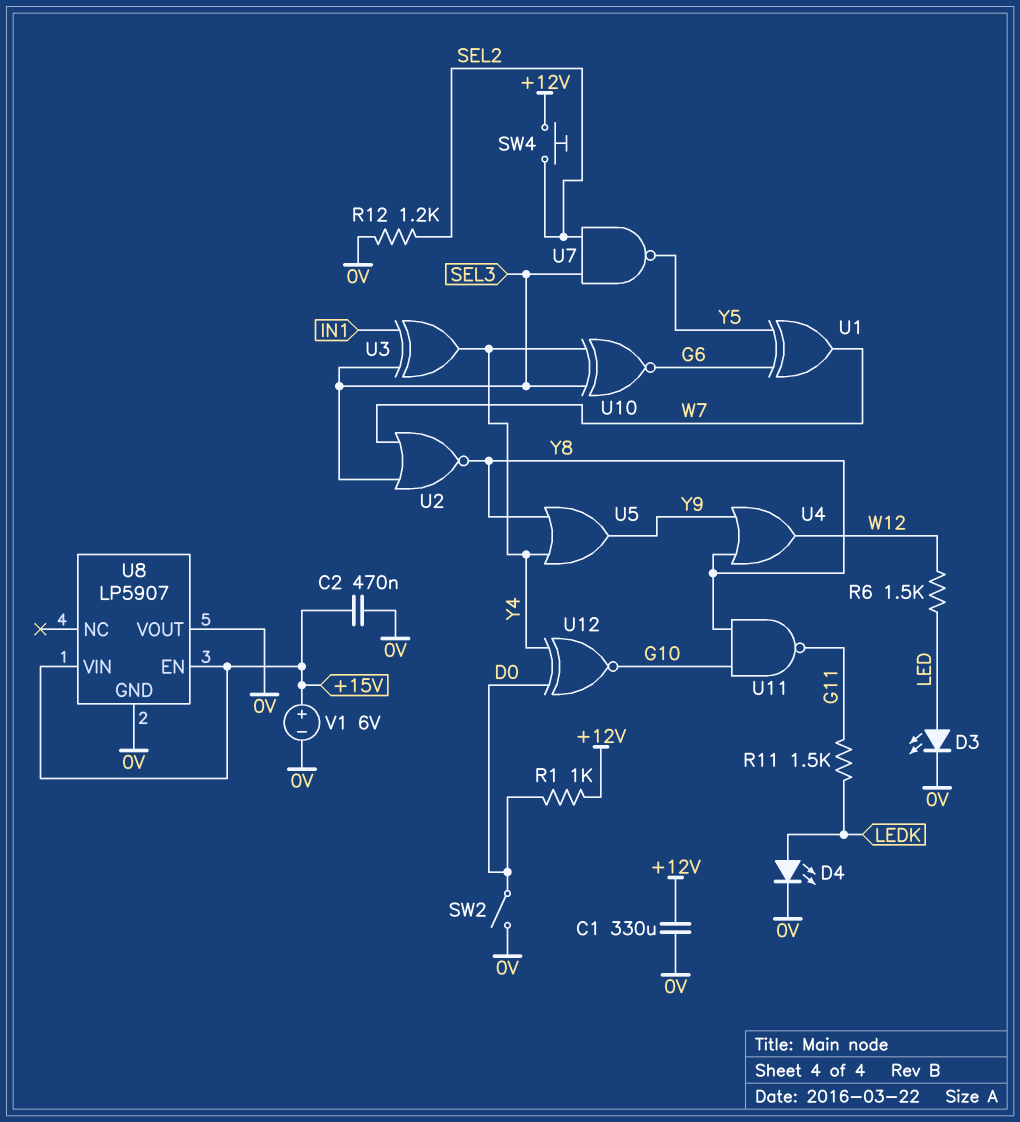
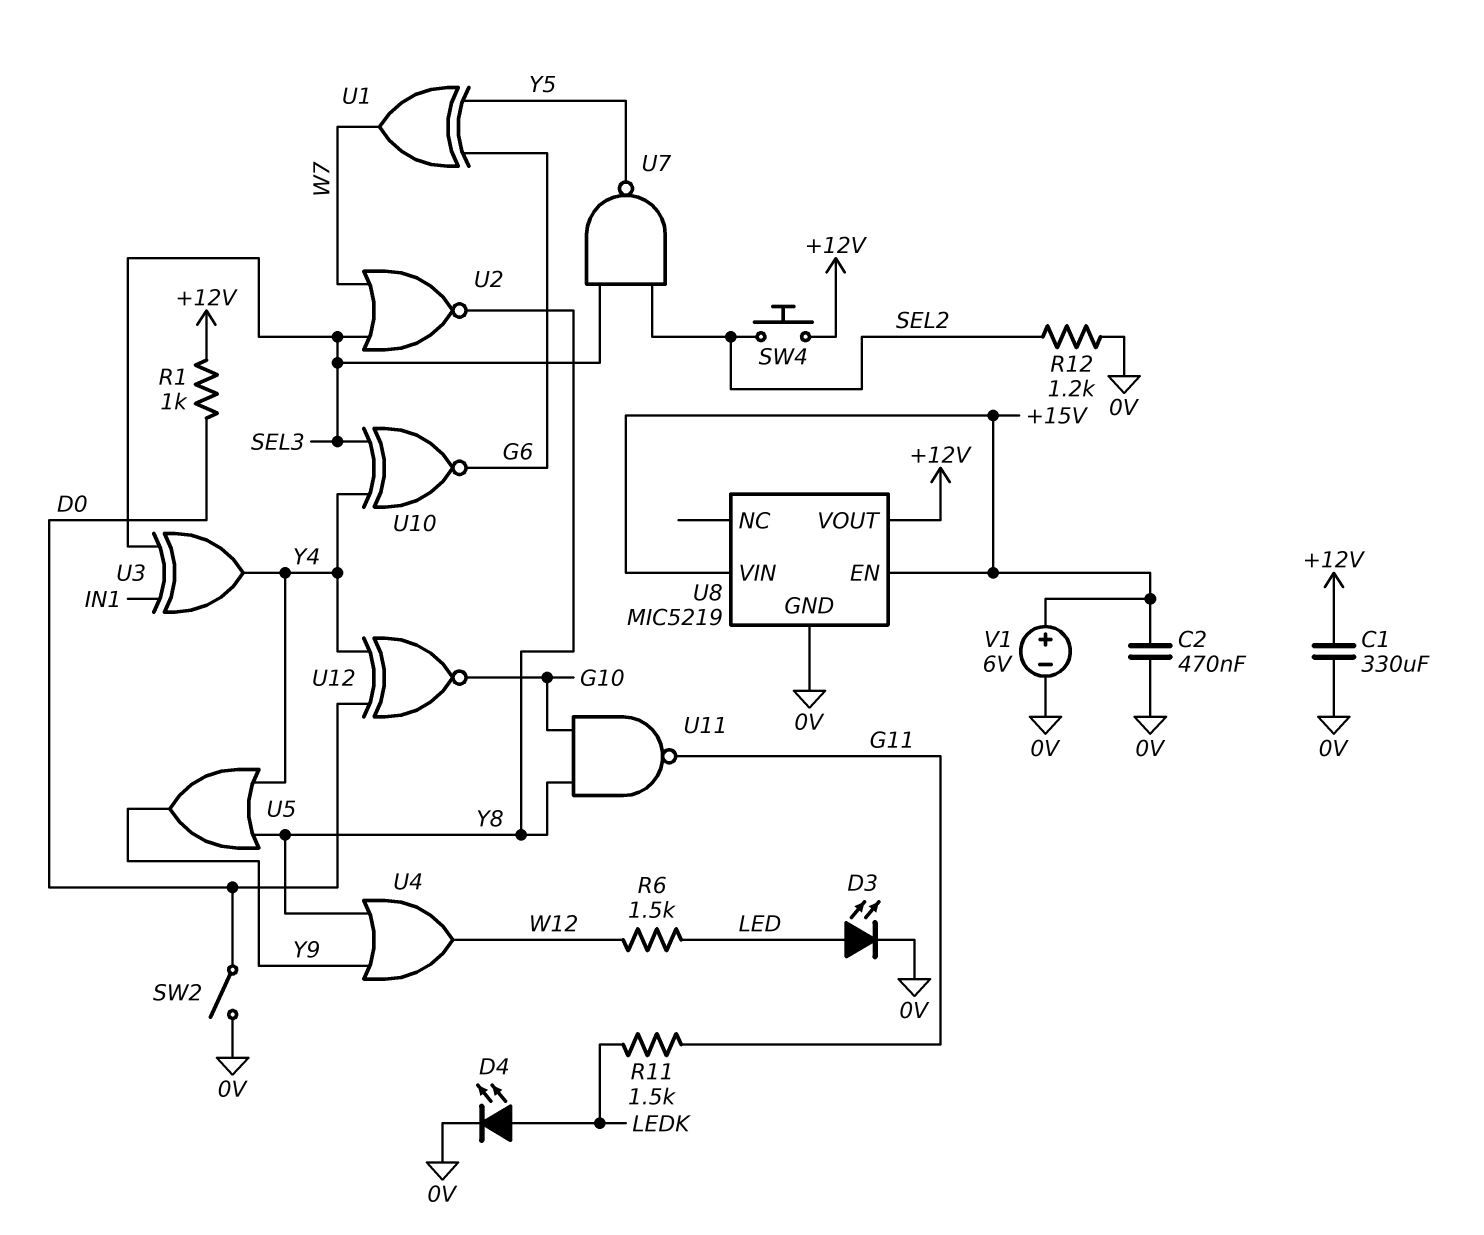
U8: LP5907 -> MIC5219
U8 pin VOUT: 0V -> +12V

